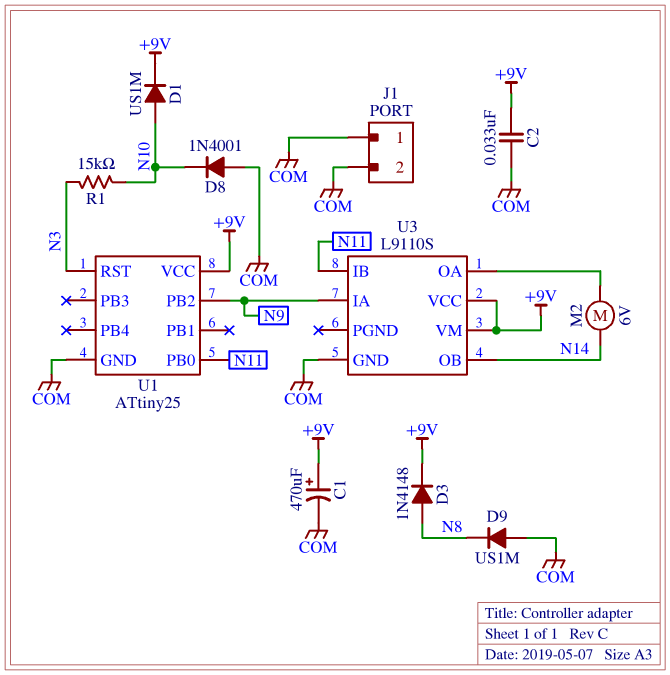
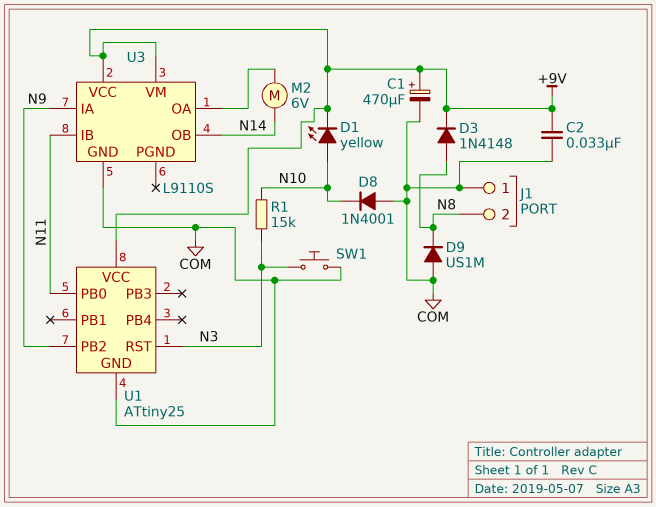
D1: diode US1M (A N10, K +9V) -> LED yellow (A N10, K +9V)
J1 pin 2: COM -> N8
SW1: none -> button (COM, N3)

